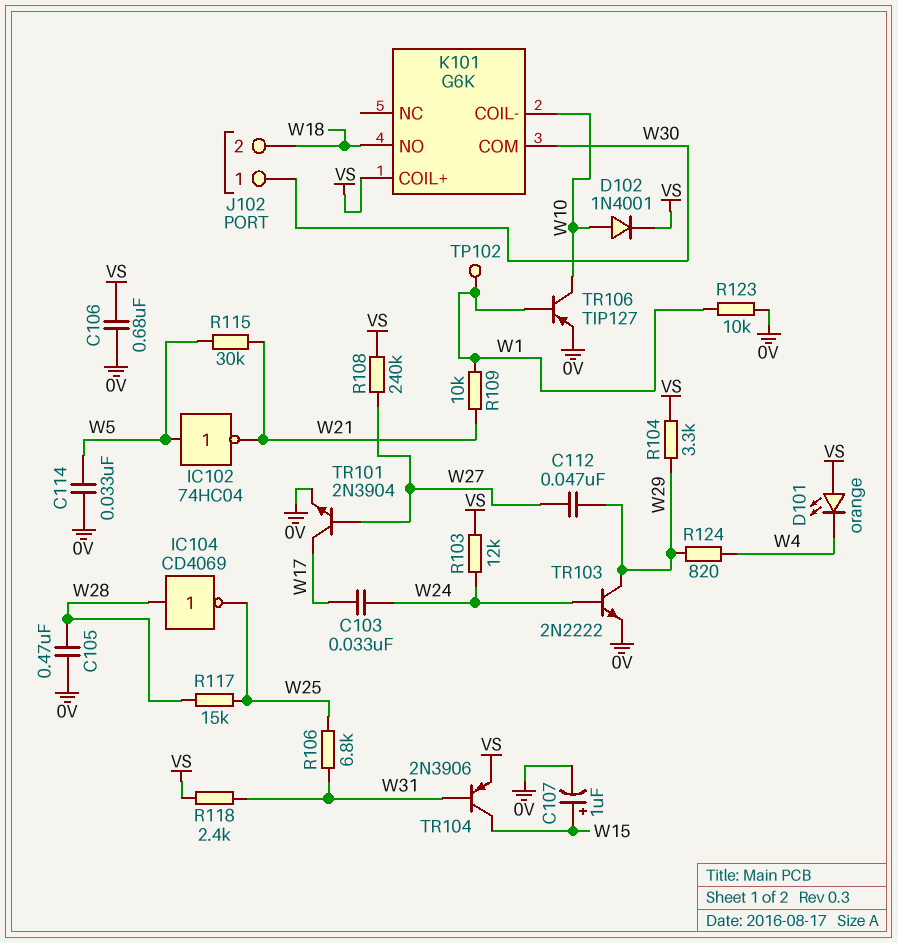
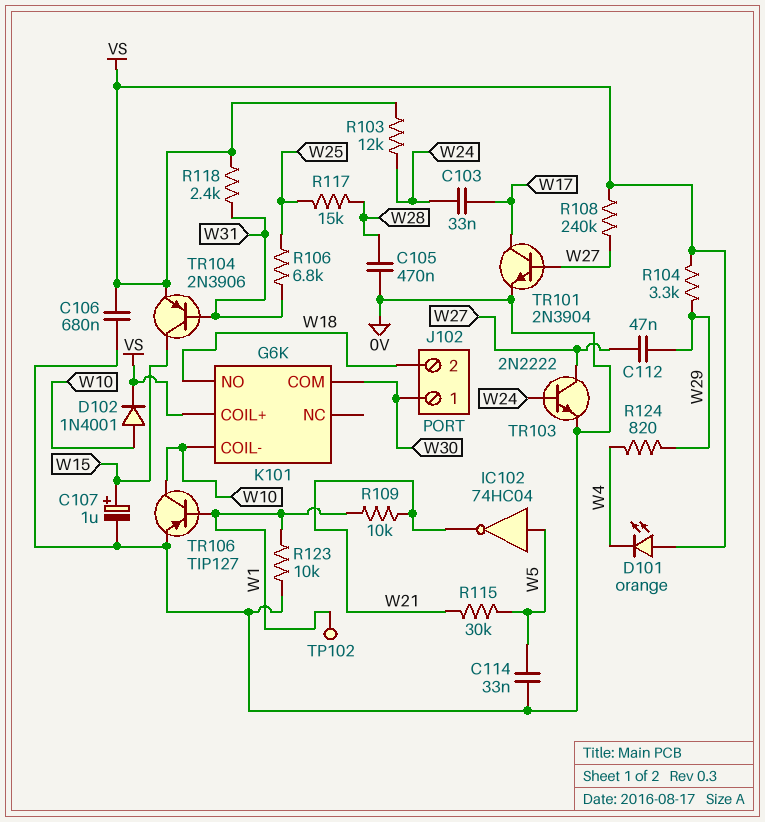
IC104: NOT CD4069 (in W28, out W25) -> none
TR103: NPN 2N2222 (B W24, C W29, E 0V) -> NPN 2N2222 (B W24, C W27, E 0V)

